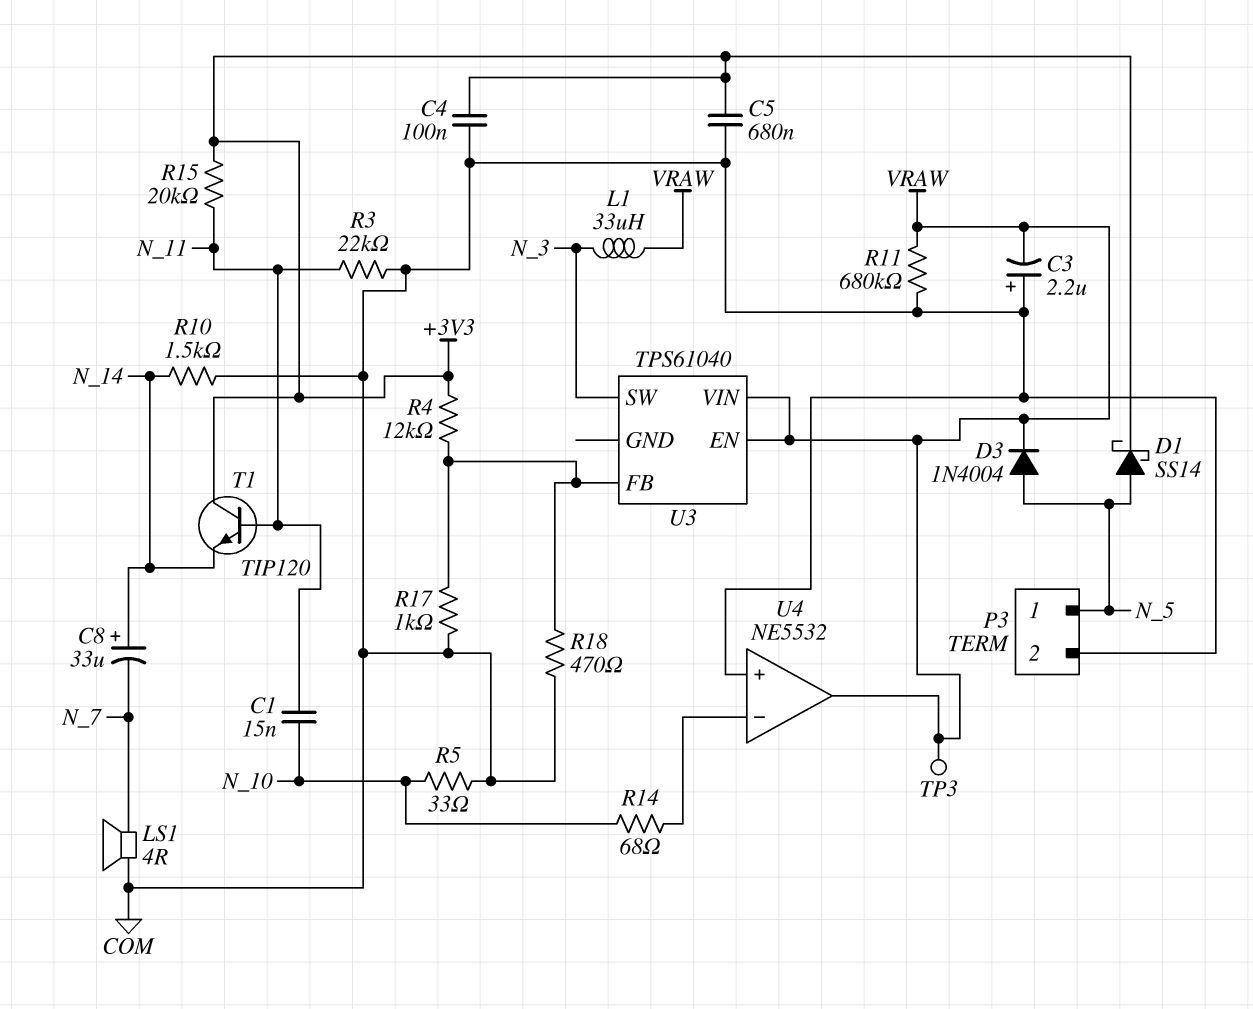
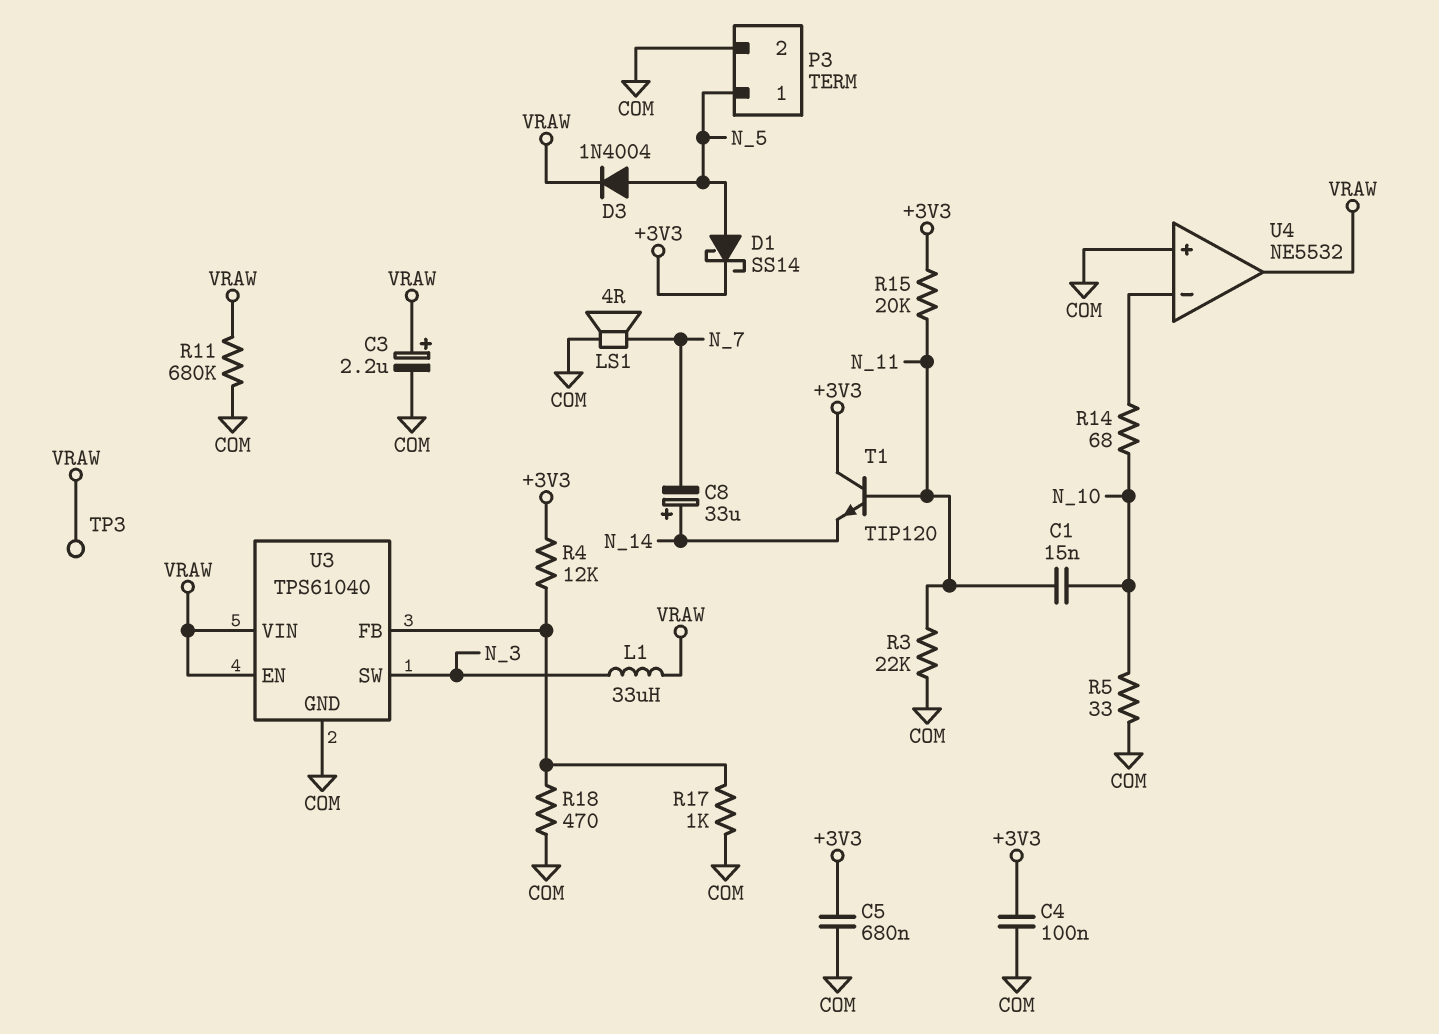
C3: 2.2uF (plus COM, minus VRAW) -> 2.2uF (plus VRAW, minus COM)
R10: 1.5k (COM, N_14) -> none
U3 pin GND: none -> COM

